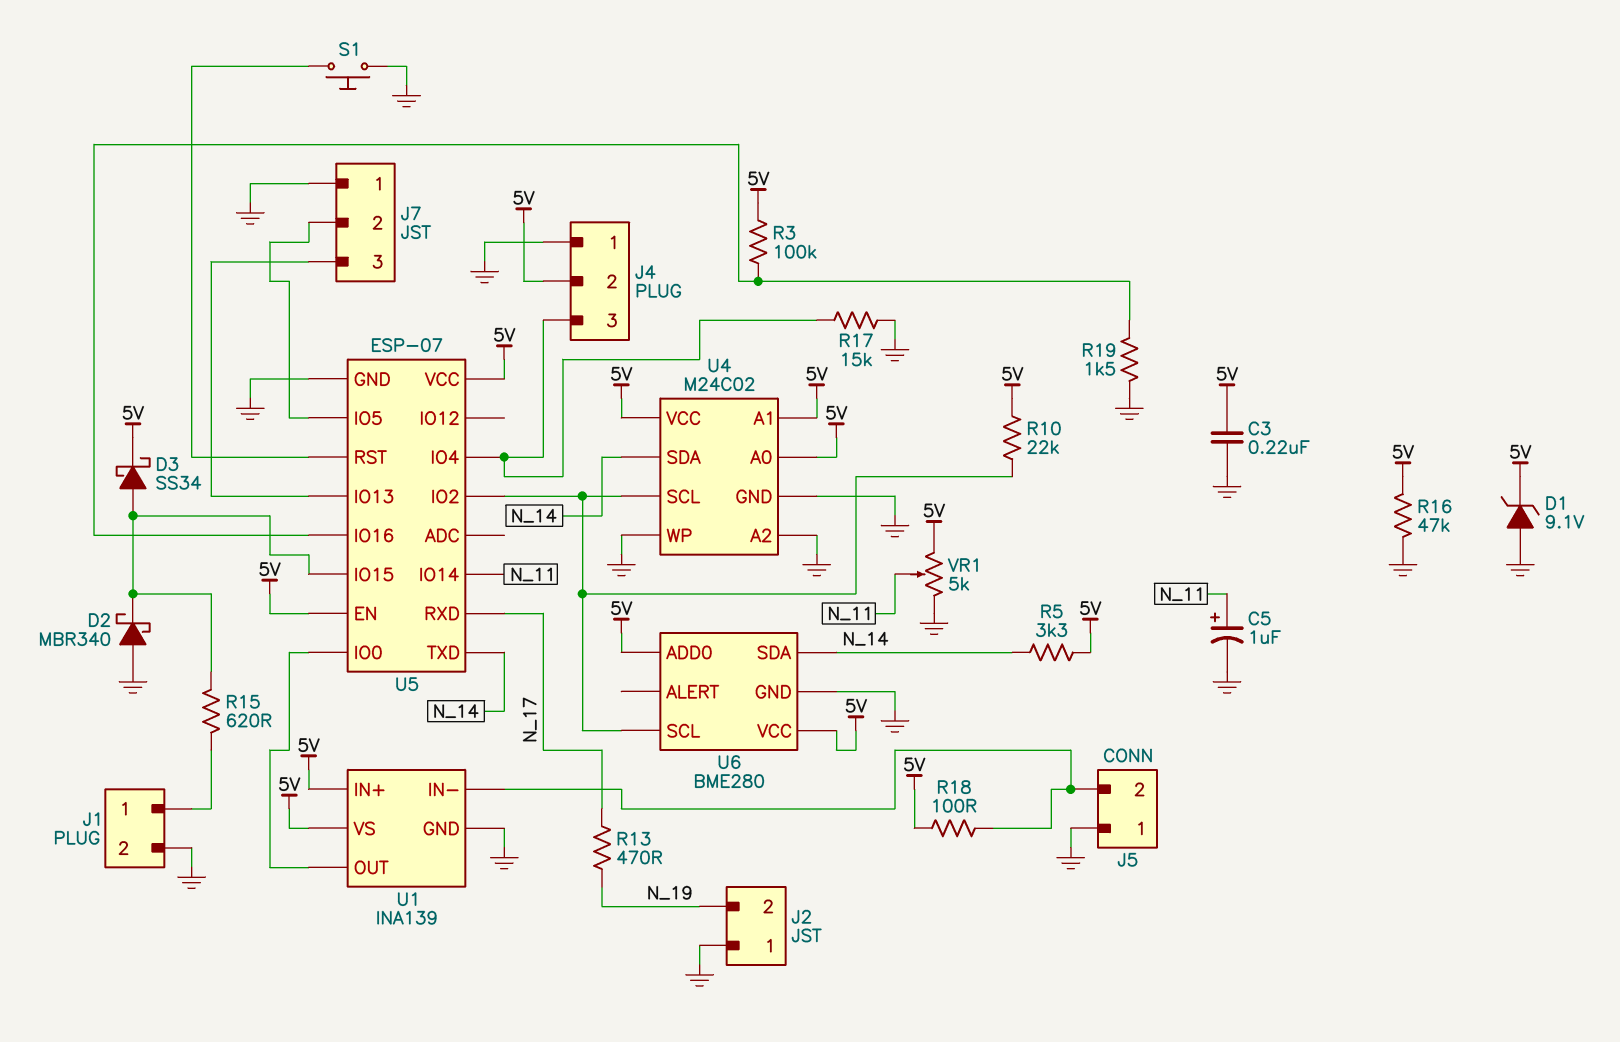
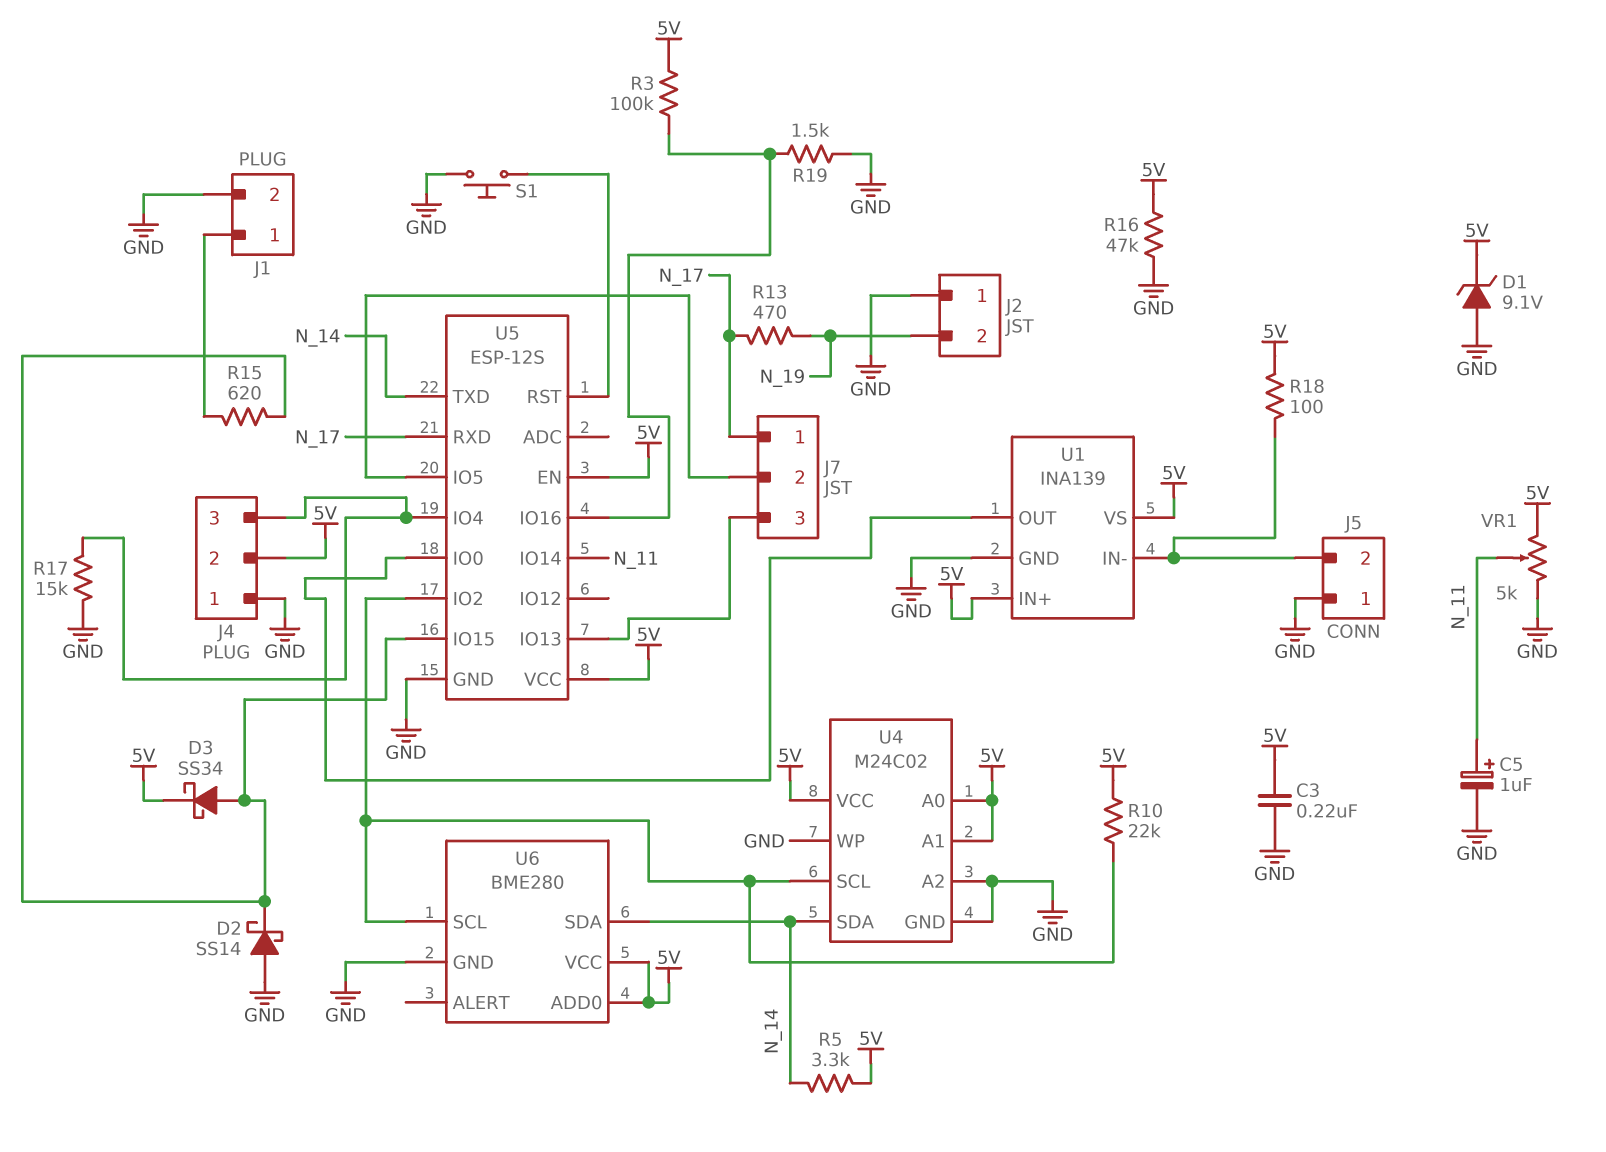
D2: schottky MBR340 (A GND, K U5/IO15) -> schottky SS14 (A GND, K U5/IO15)
J7 pin 1: GND -> N_17
U5: ESP-07 -> ESP-12S

